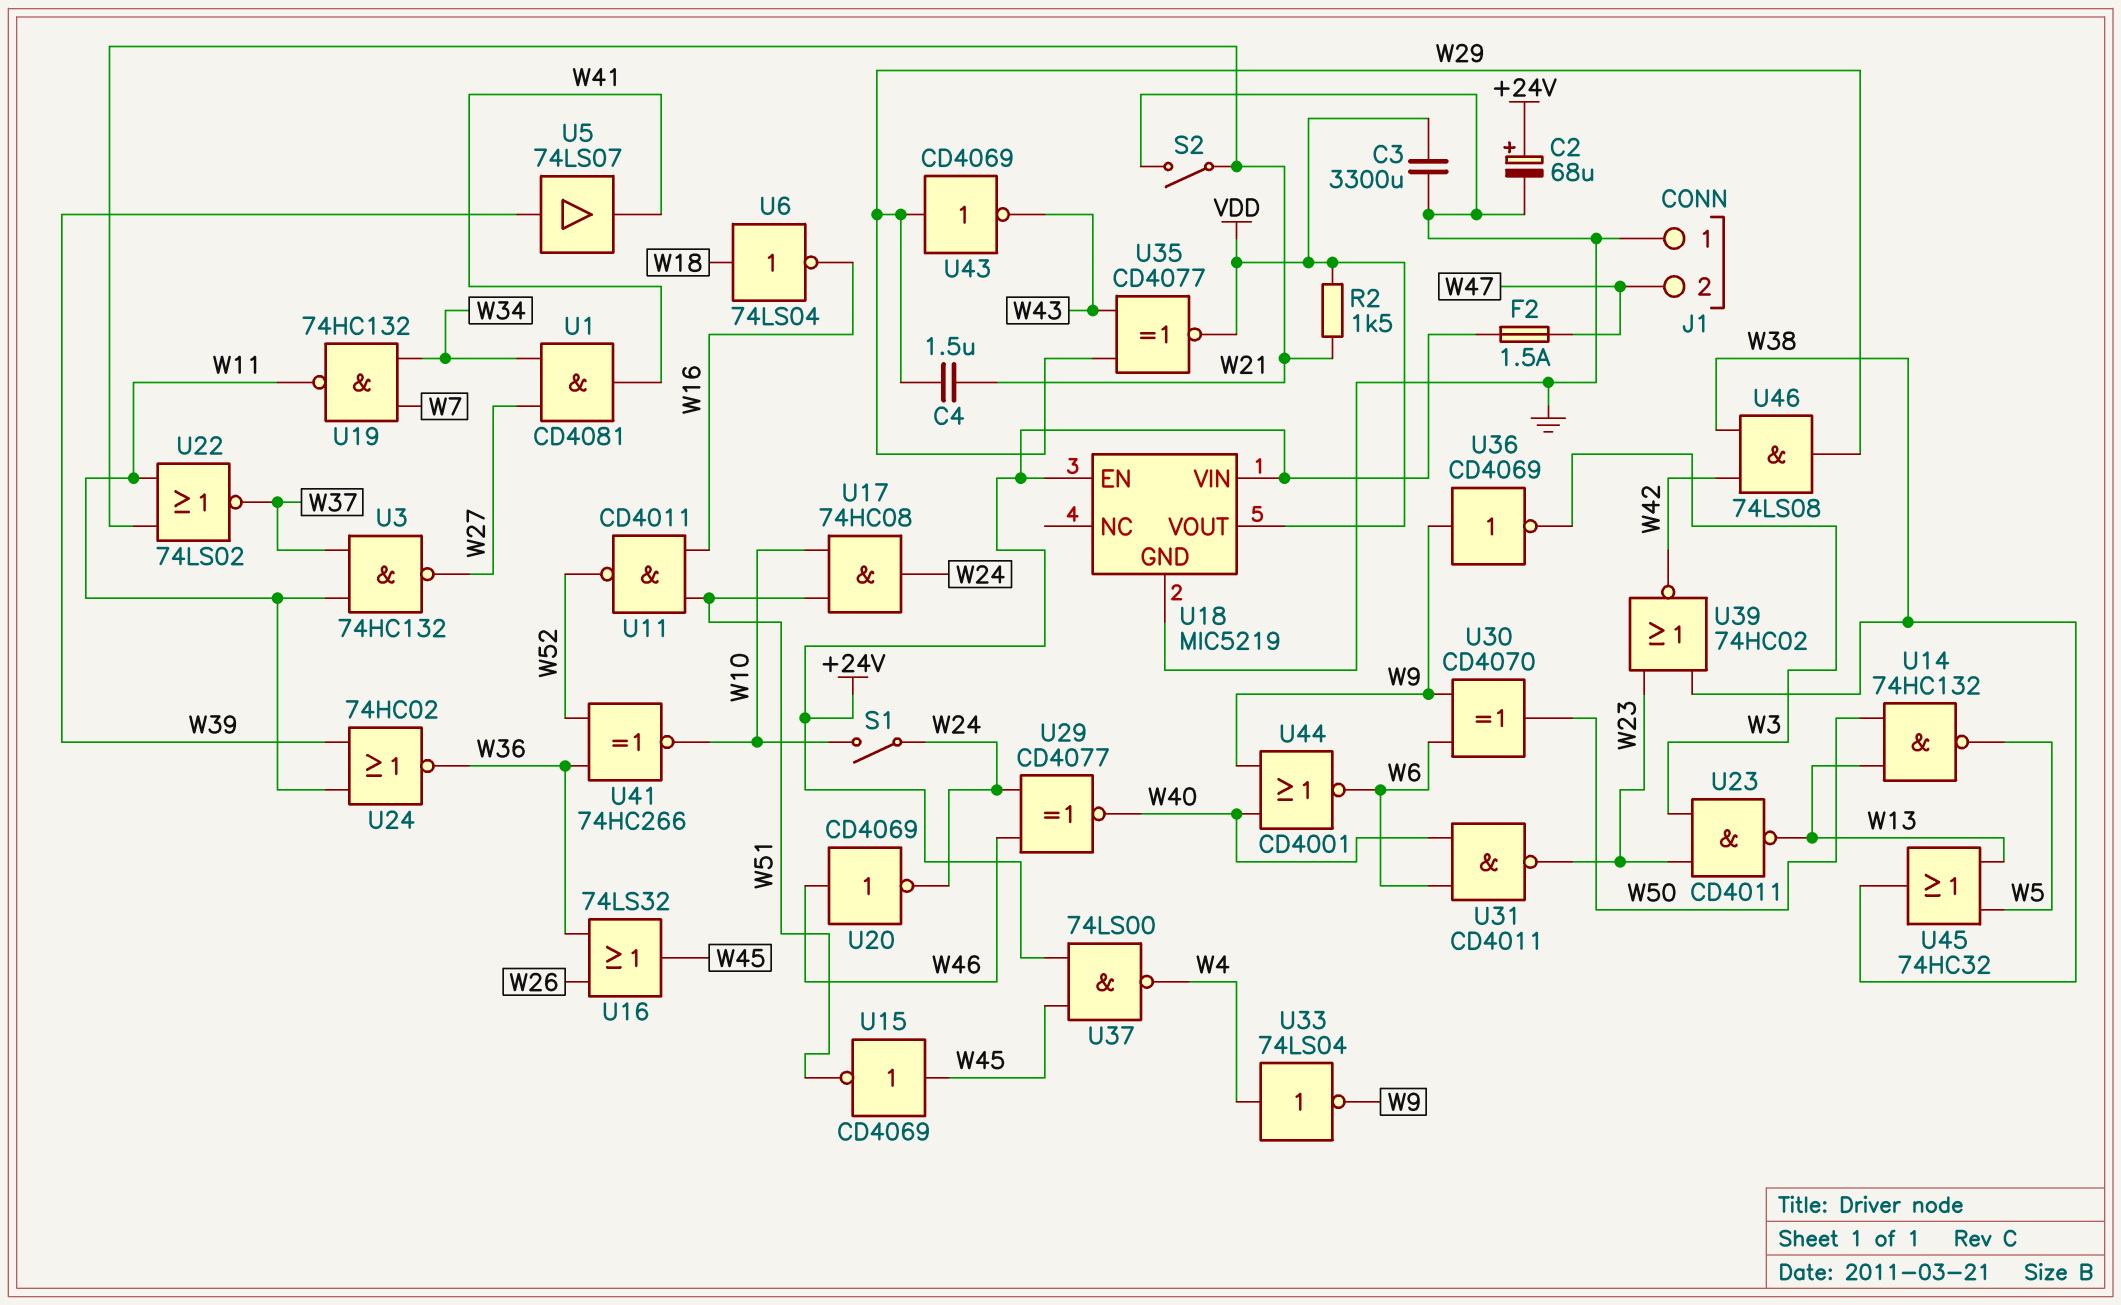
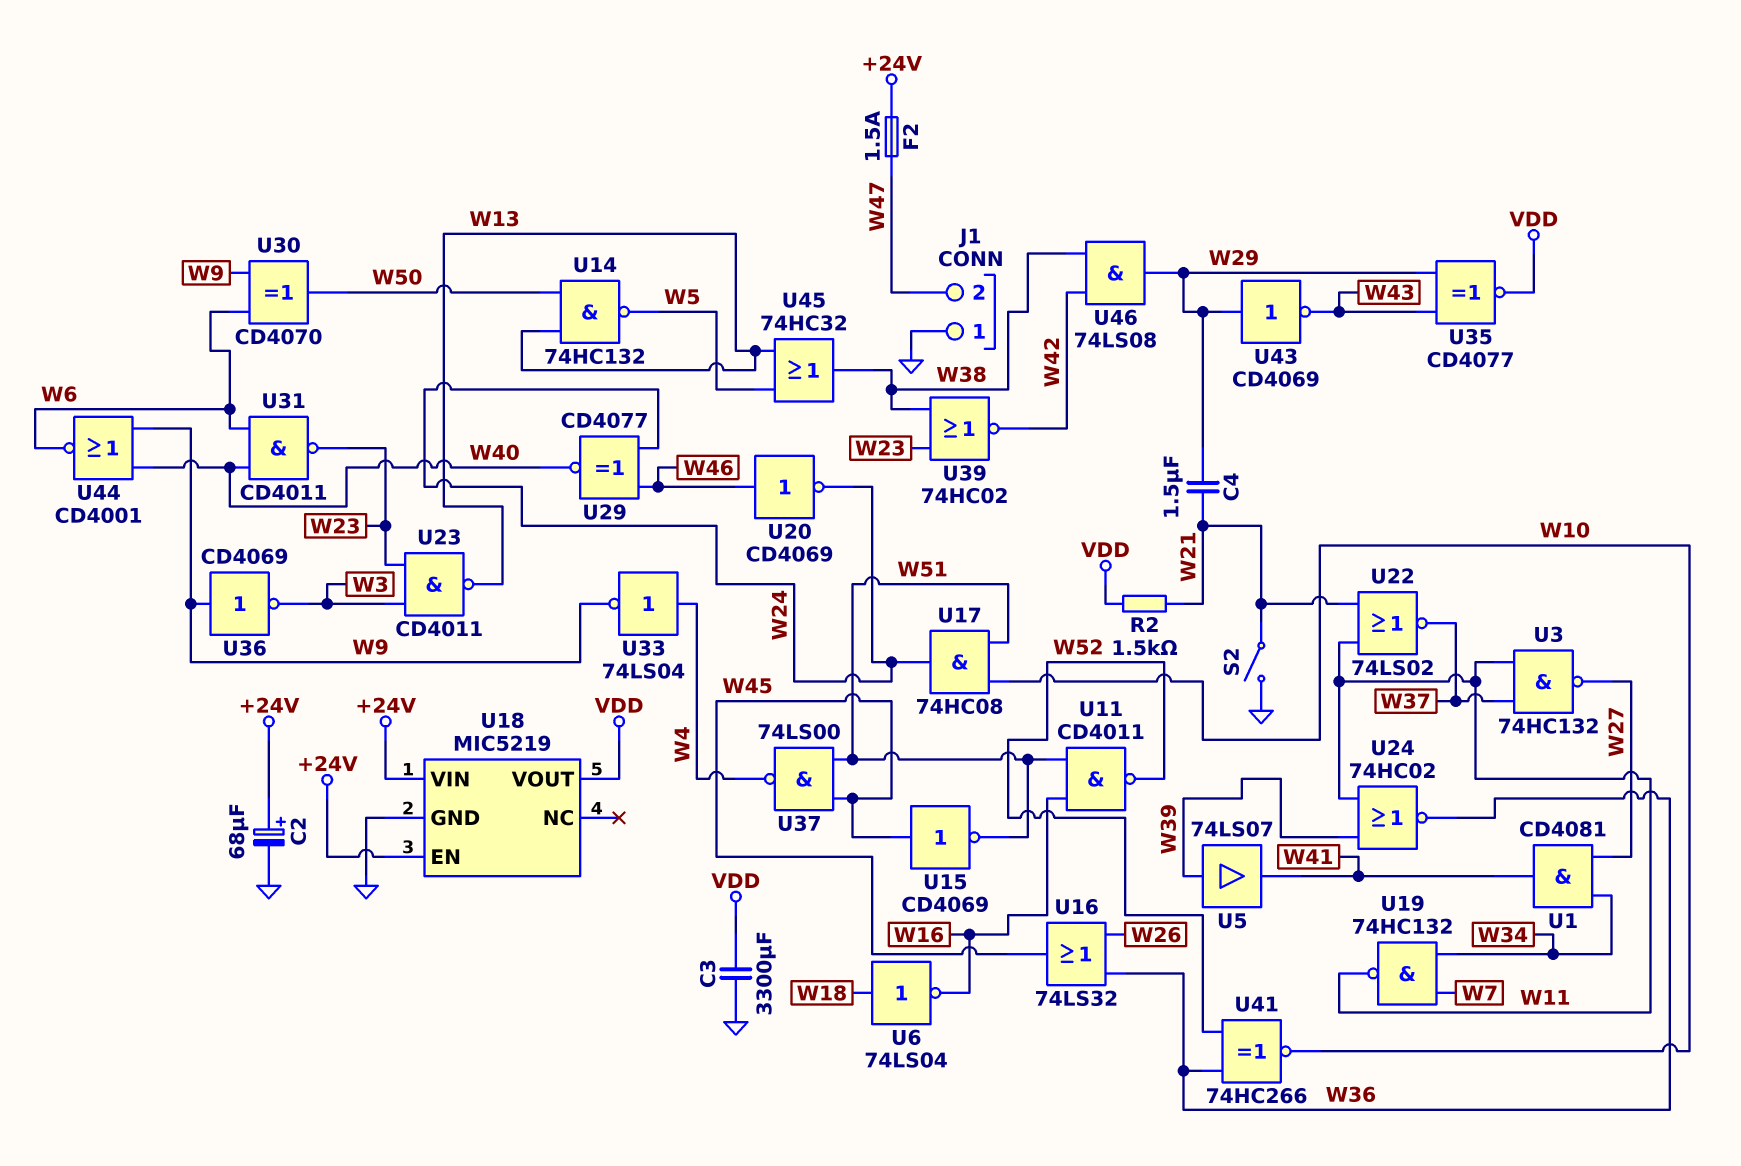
S1: switch (W10, W24) -> none
U37: NAND 74LS00 (in +24V, in W45, out W4) -> NAND 74LS00 (in W45, in W51, out W4)

